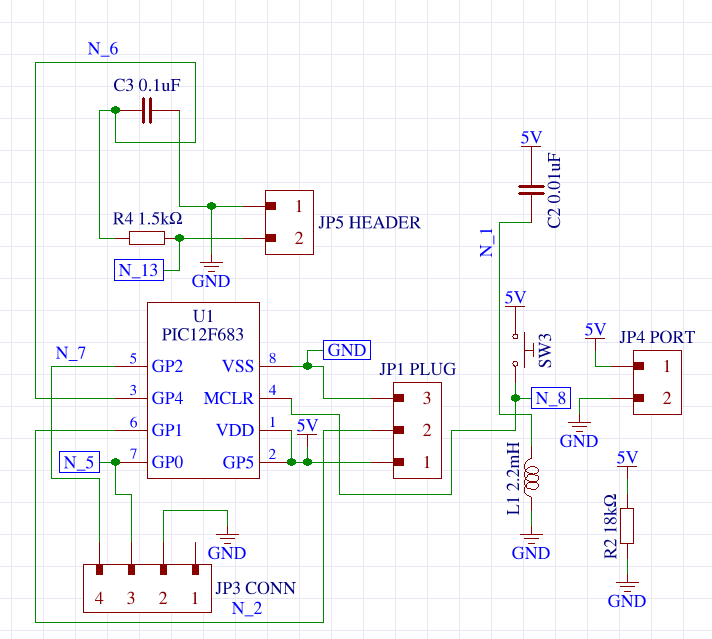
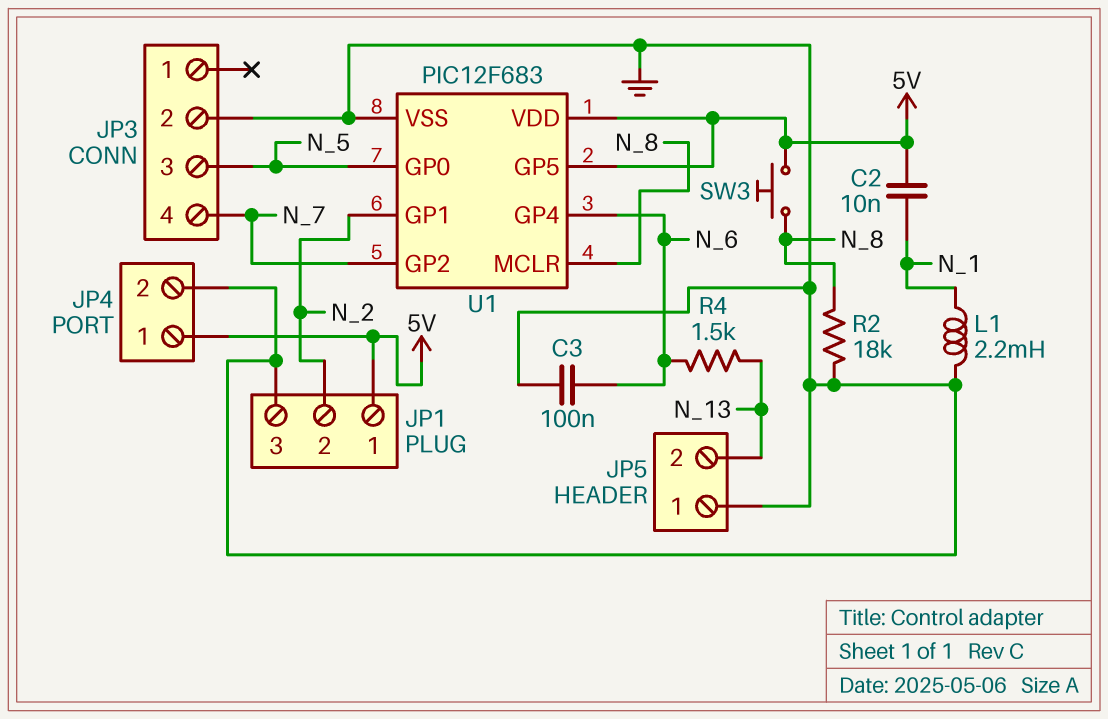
R2: 18k (5V, GND) -> 18k (GND, N_8)

